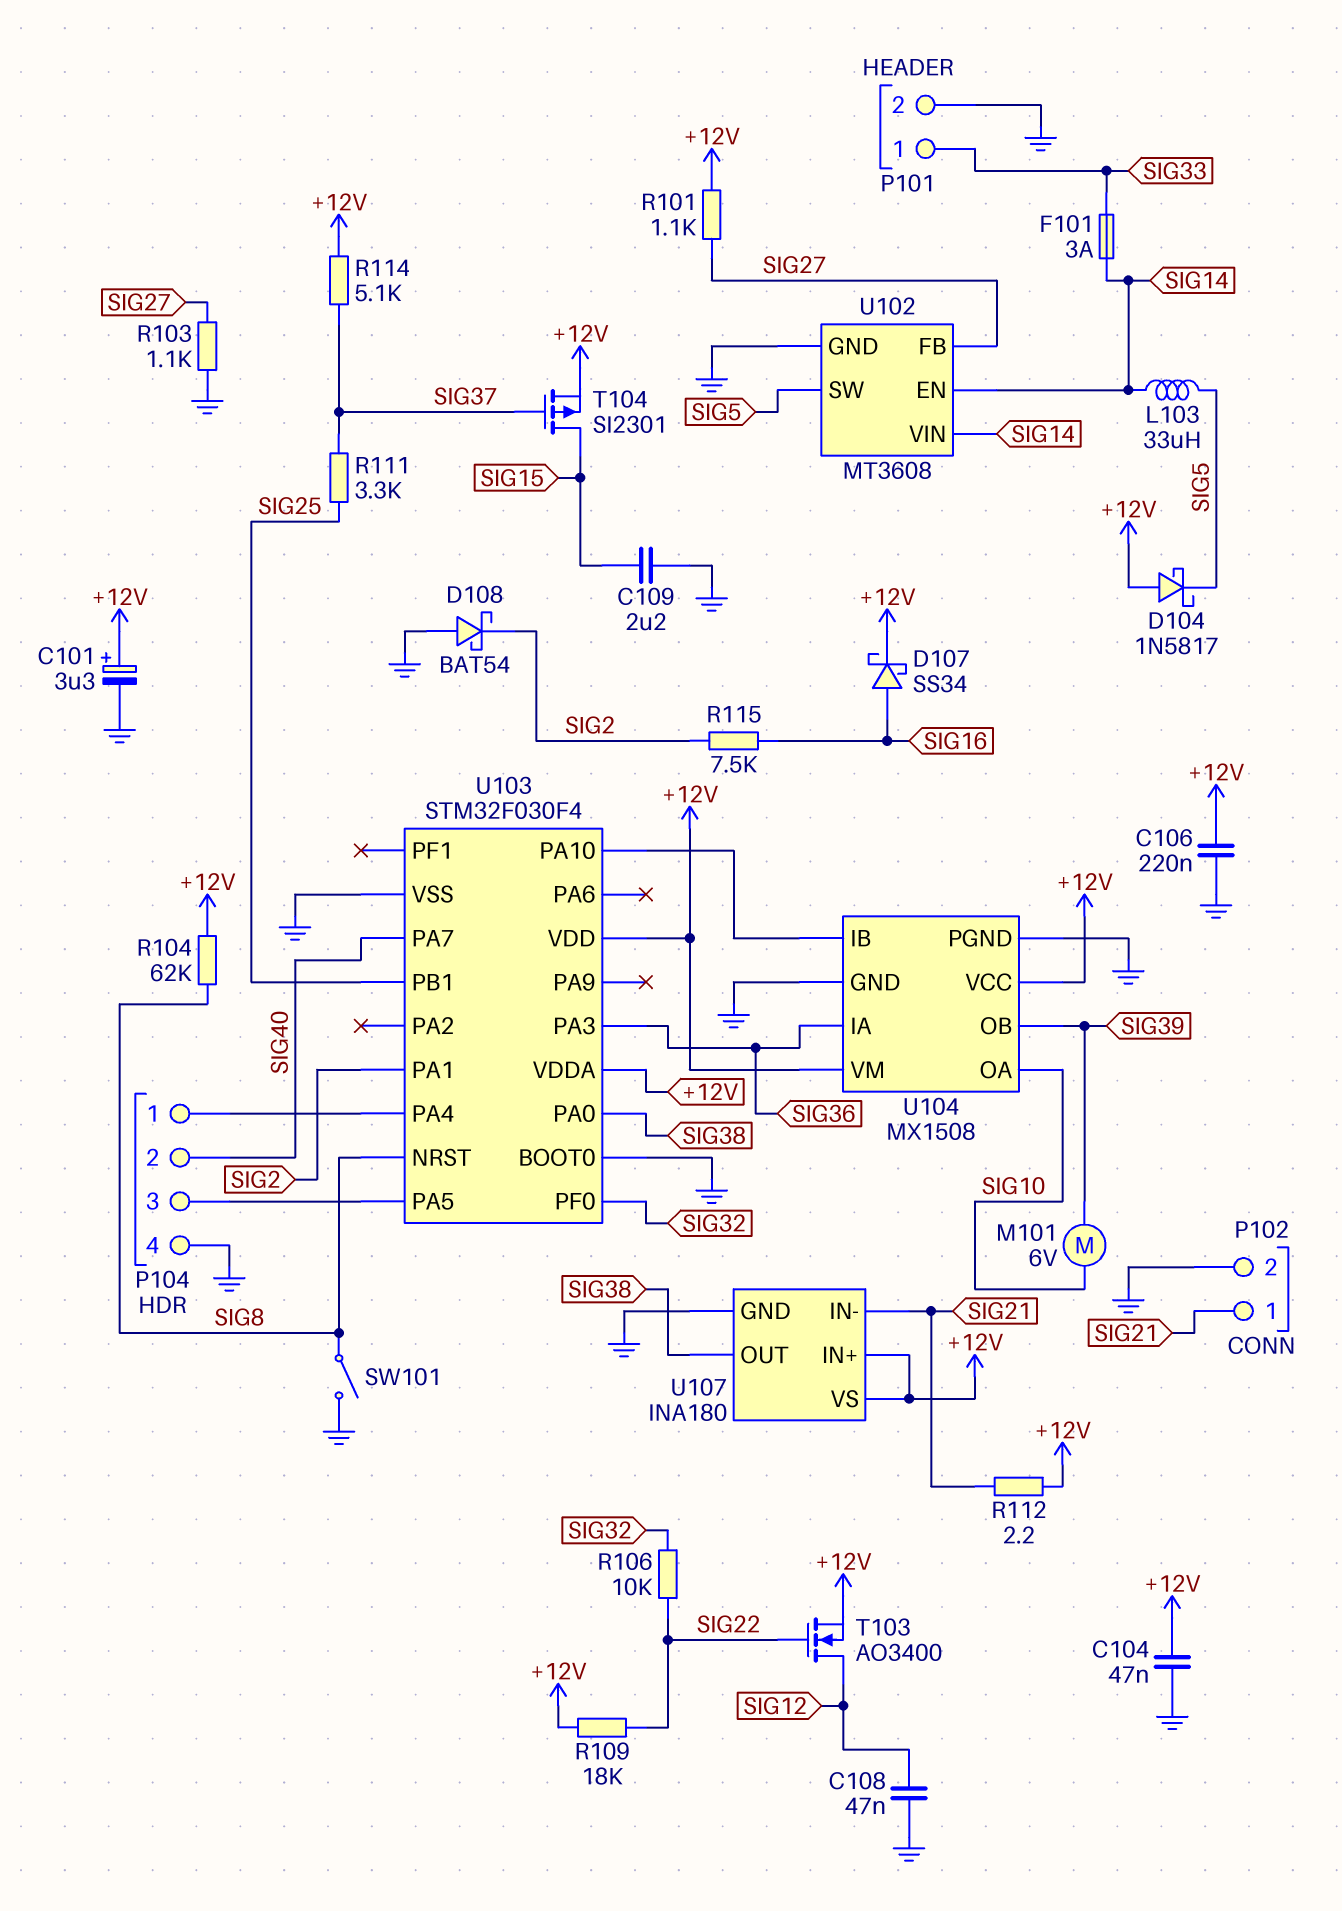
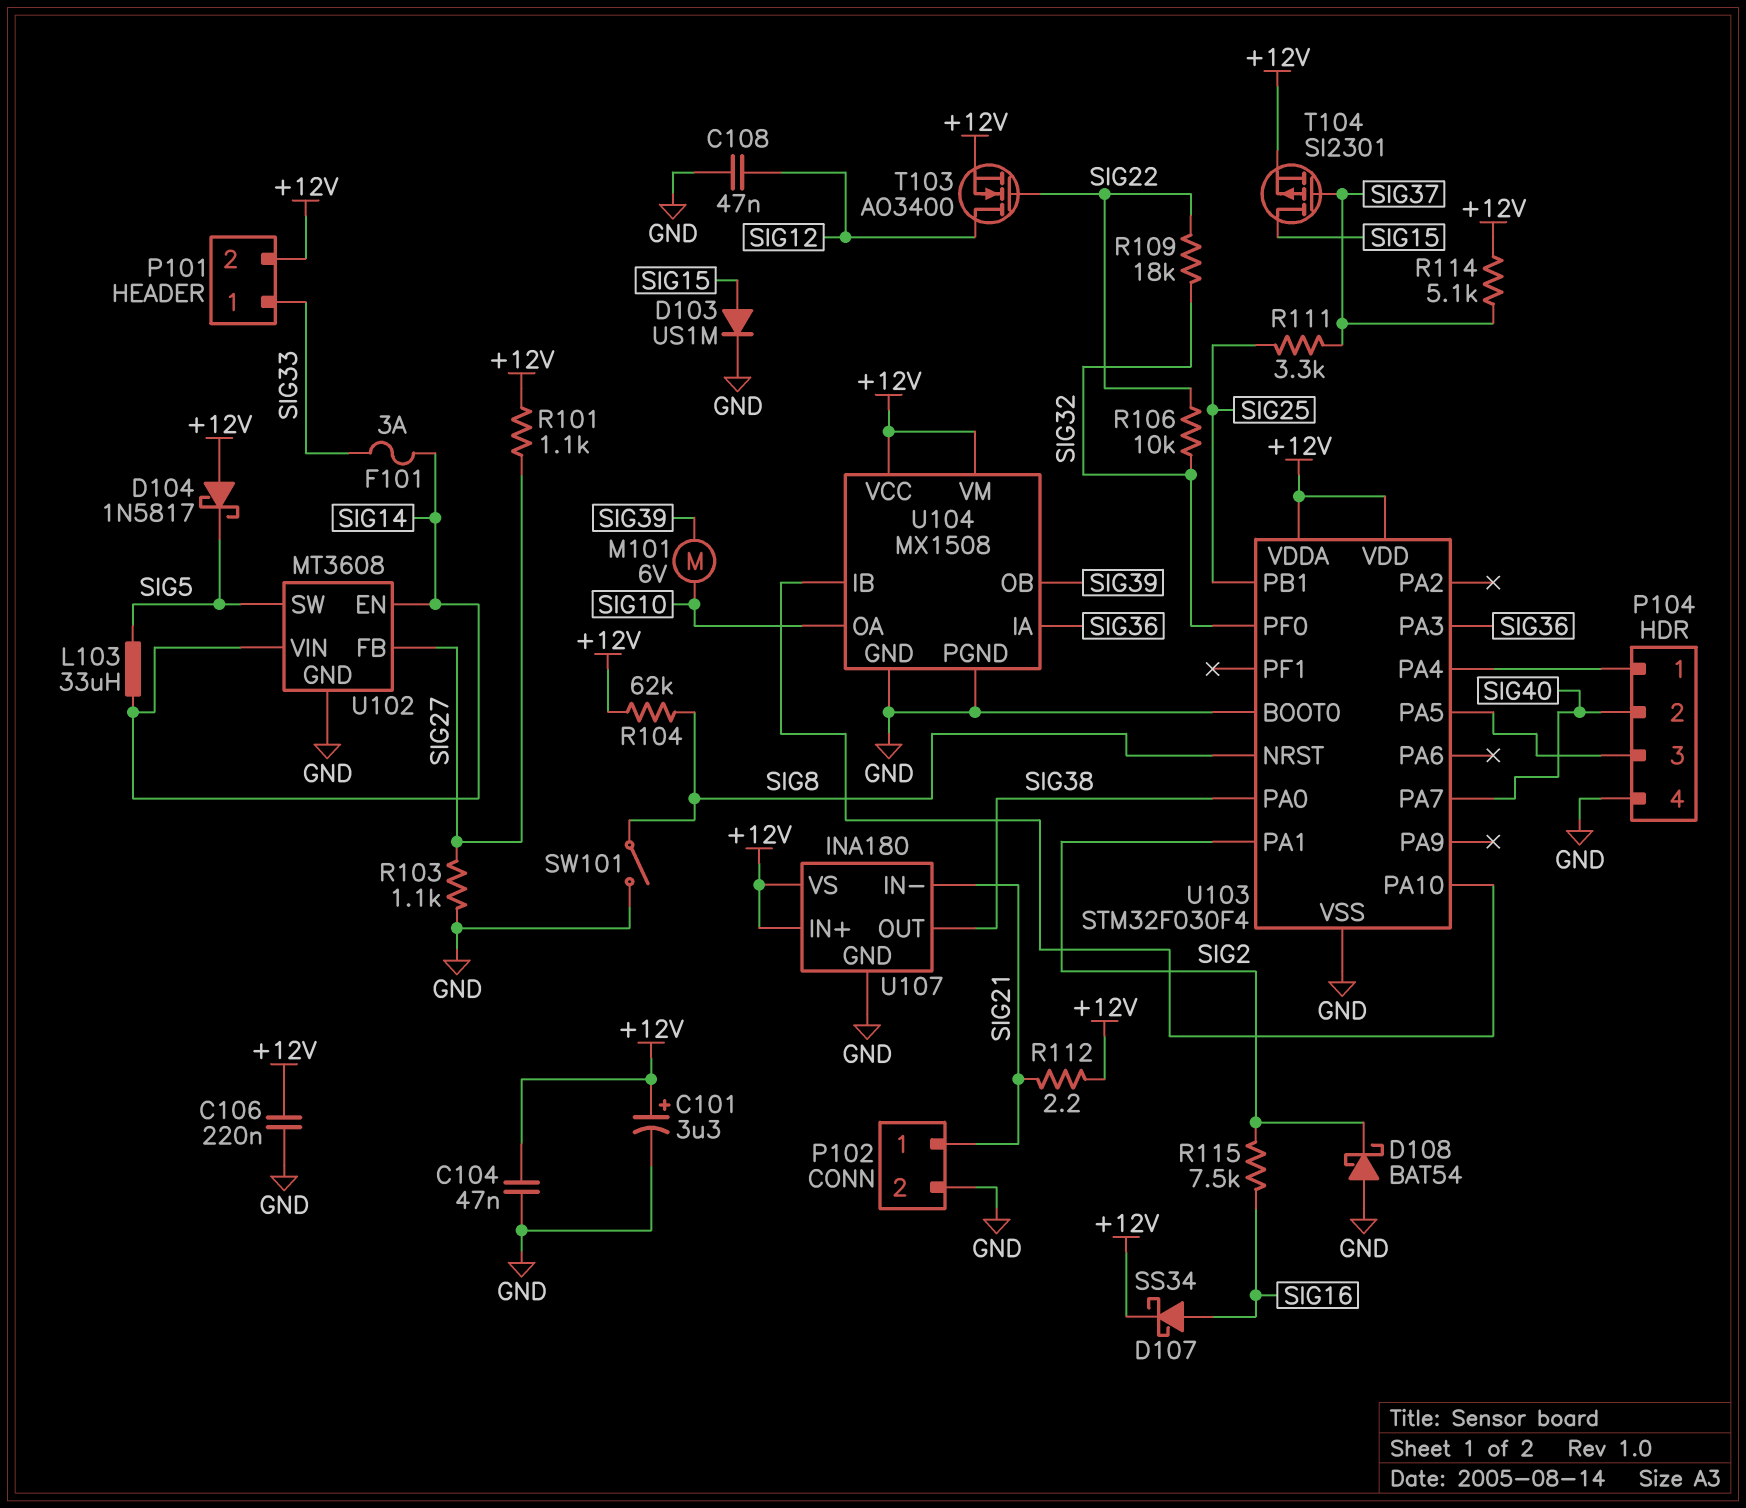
C109: 2.2uF (GND, SIG15) -> none
D103: none -> diode US1M (A SIG15, K GND)
P101 pin 2: GND -> +12V
R109: 18k (+12V, SIG22) -> 18k (SIG22, SIG32)

